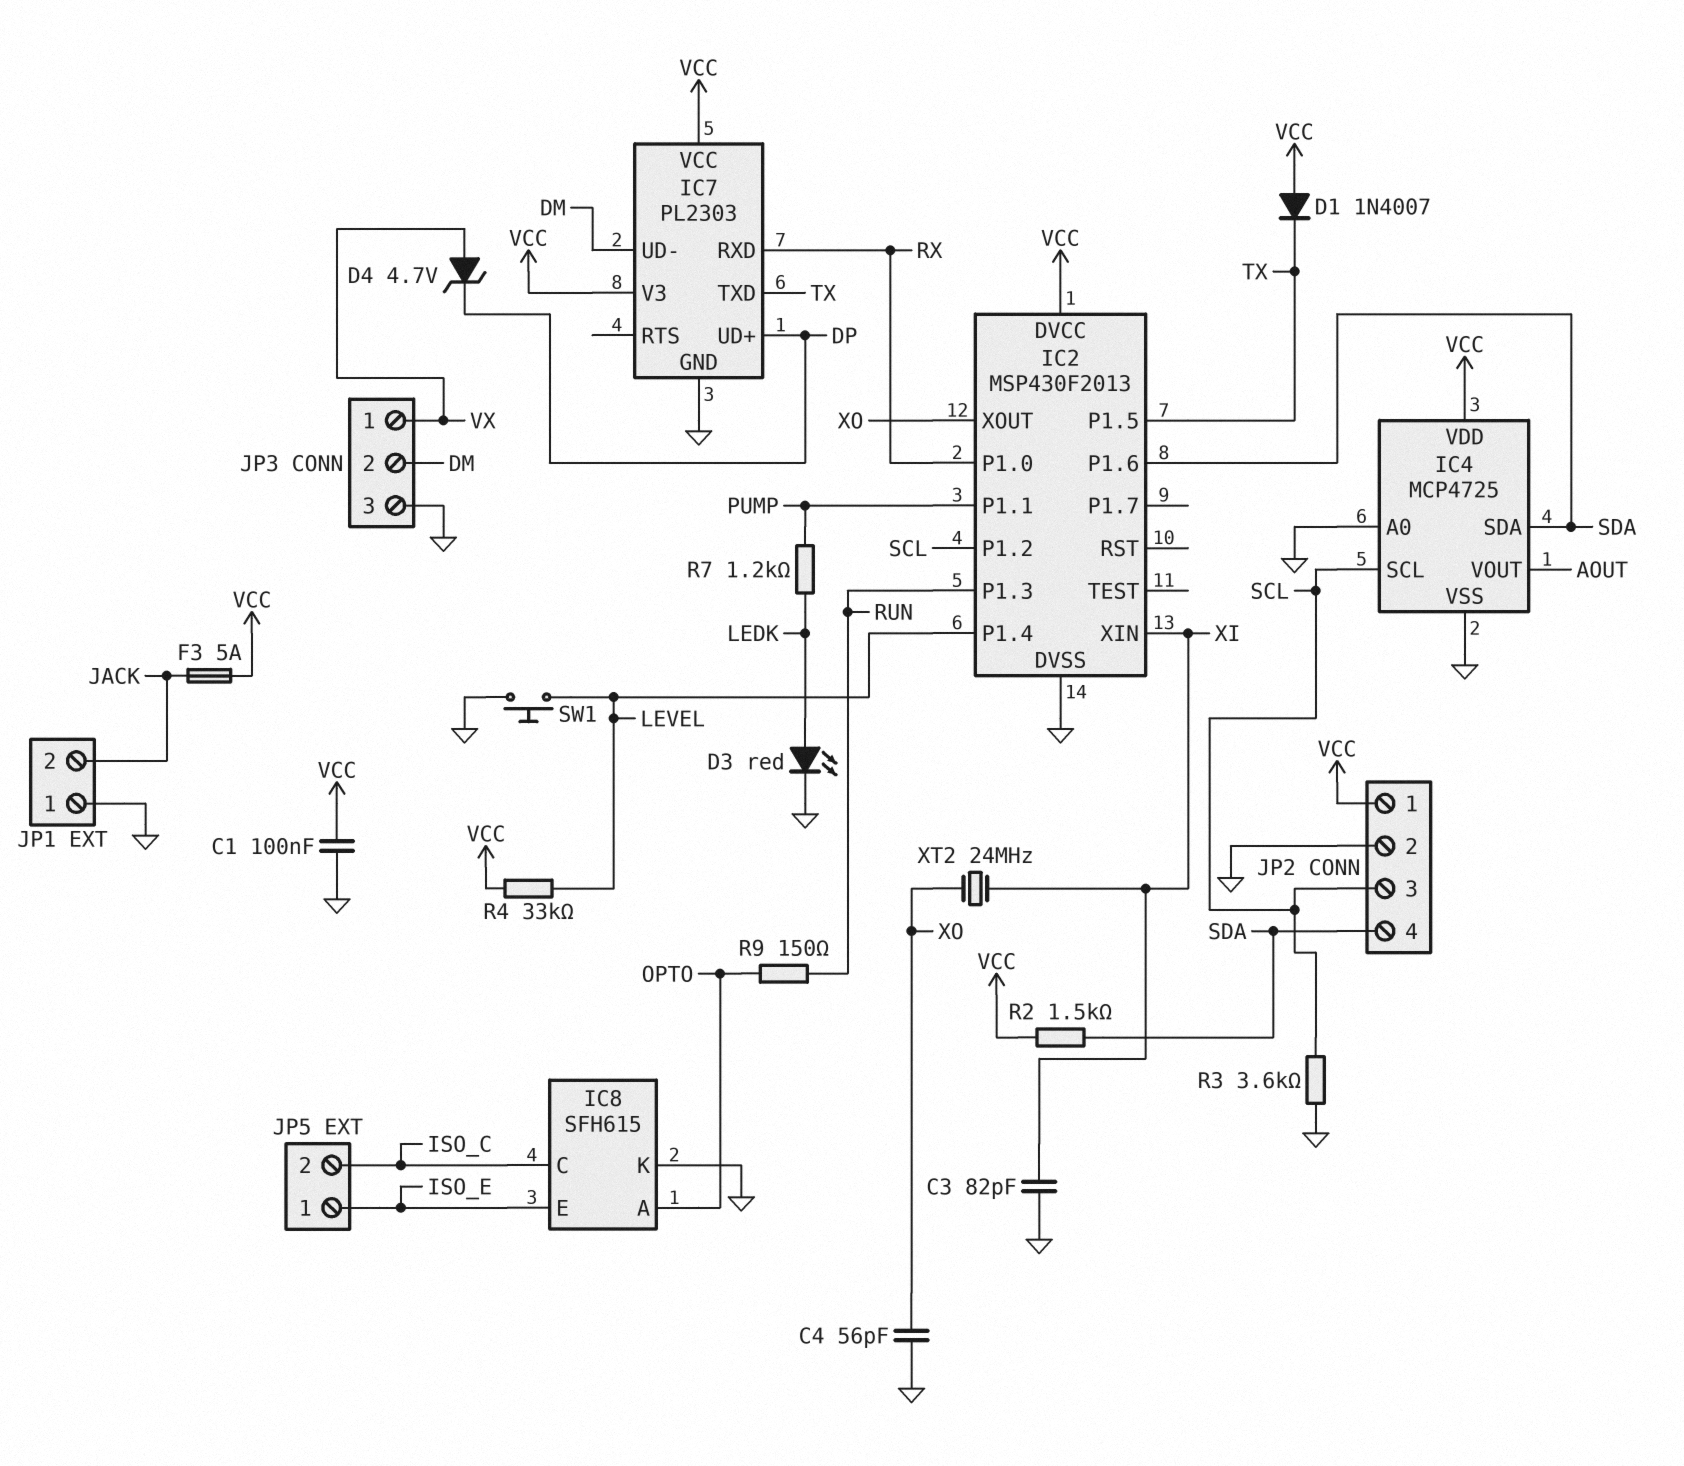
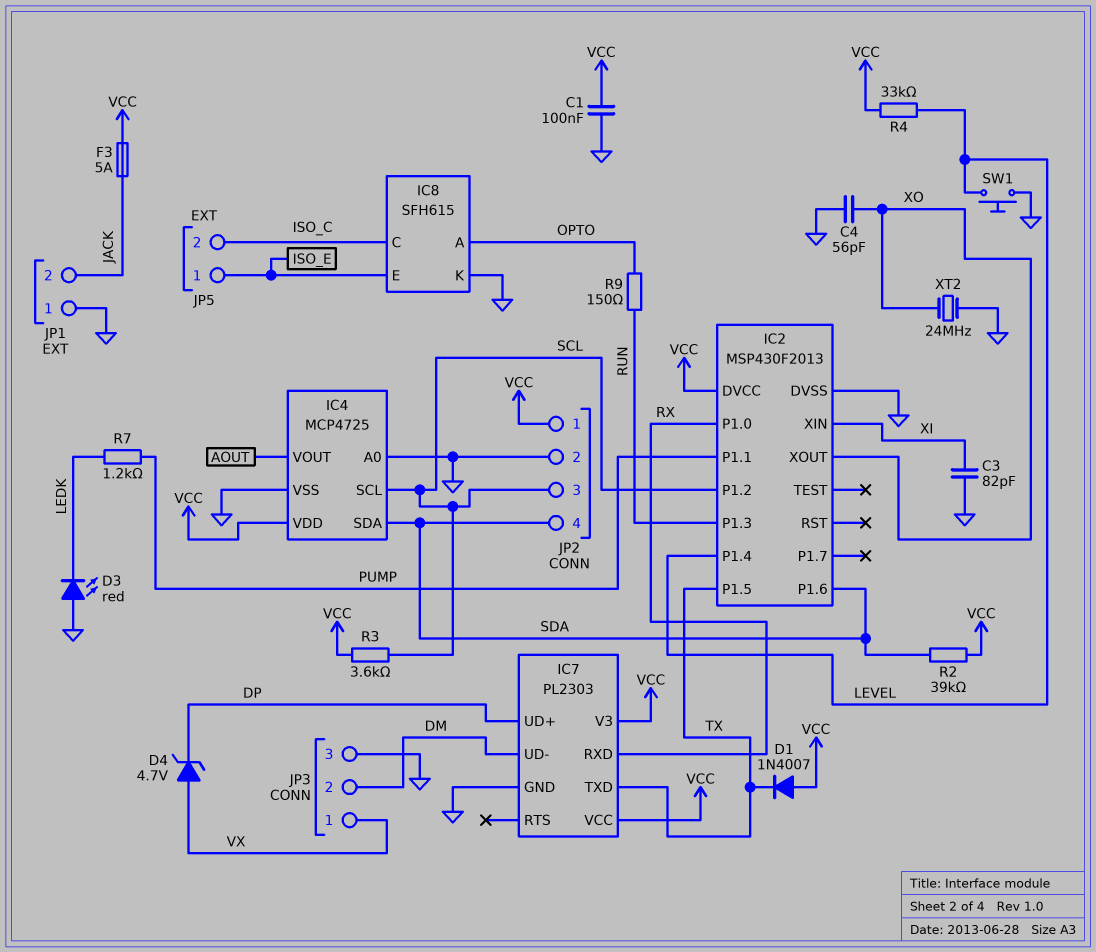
D3: LED red (A LEDK, K GND) -> LED red (A GND, K LEDK)
R2: 1.5k (SDA, VCC) -> 39k (SDA, VCC)
R3: 3.6k (GND, SCL) -> 3.6k (SCL, VCC)
XT2: 24MHz (XI, XO) -> 24MHz (GND, XO)

